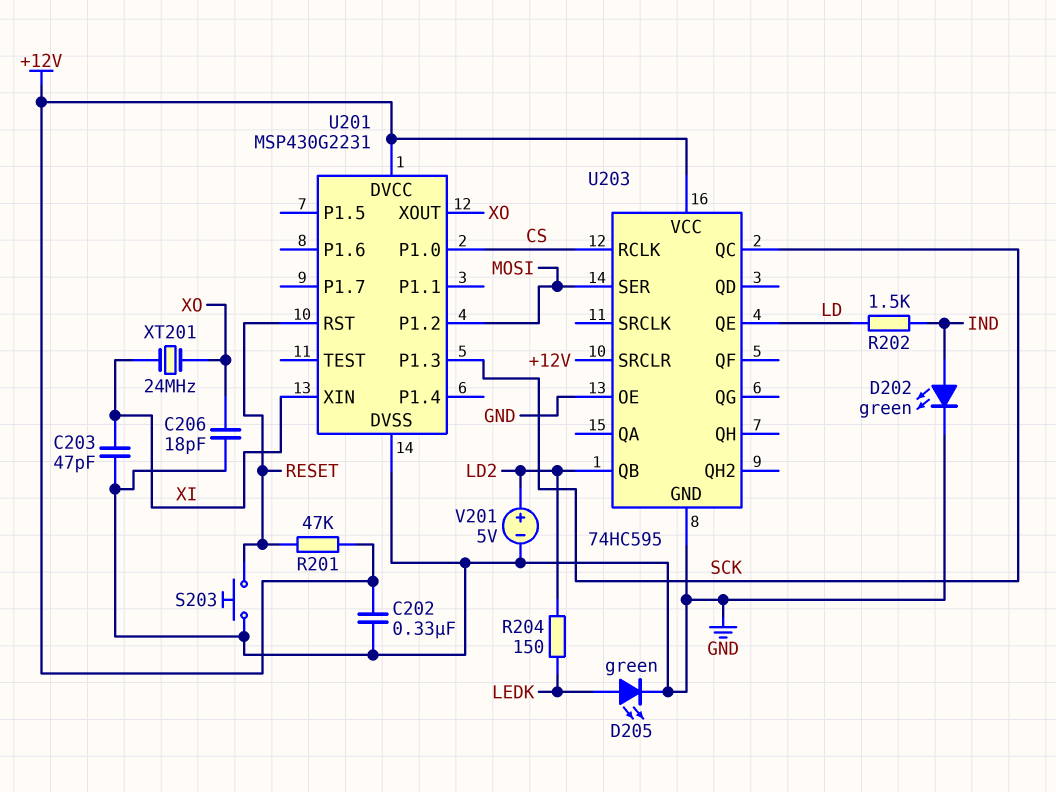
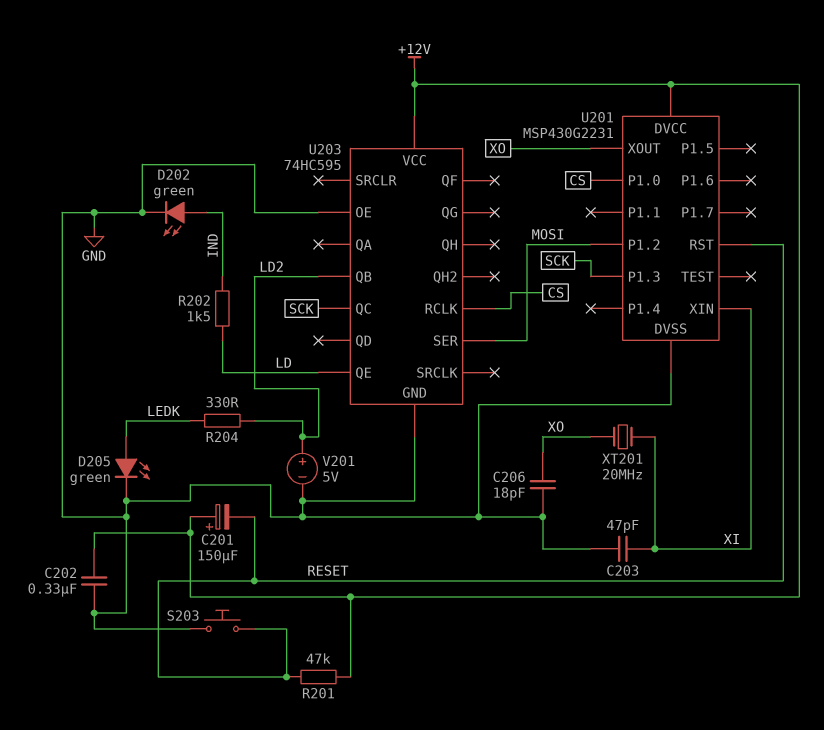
C201: none -> 150uF (plus +12V, minus RESET)
R204: 150 (LD2, LEDK) -> 330 (LD2, LEDK)
U203 pin SRCLR: +12V -> none
XT201: 24MHz (XI, XO) -> 20MHz (XI, XO)

